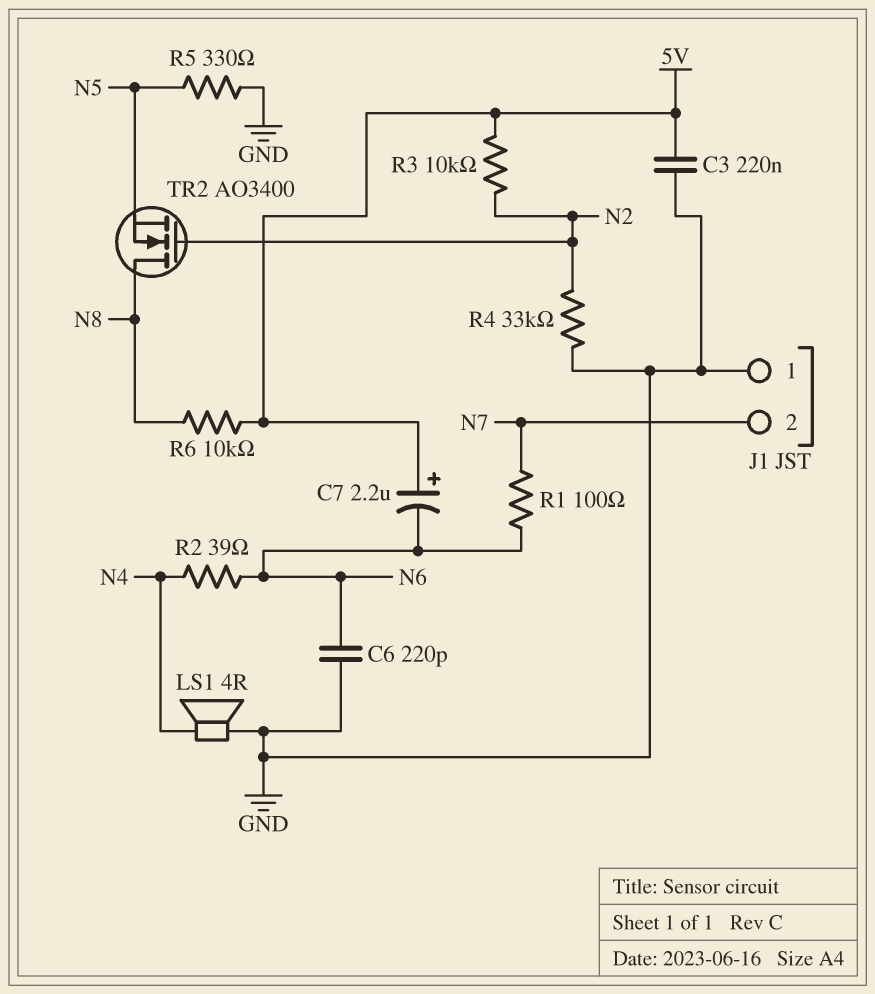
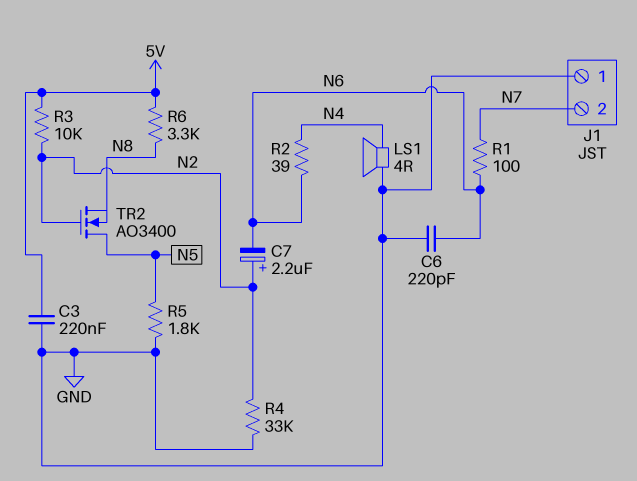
C7: 2.2uF (plus 5V, minus N6) -> 2.2uF (plus N2, minus N6)
R5: 330 (GND, N5) -> 1.8k (GND, N5)
R6: 10k (5V, N8) -> 3.3k (5V, N8)
TR2: NMOS AO3400 (G N2, D N8, S N5) -> NMOS AO3400 (G N2, D N5, S N8)

